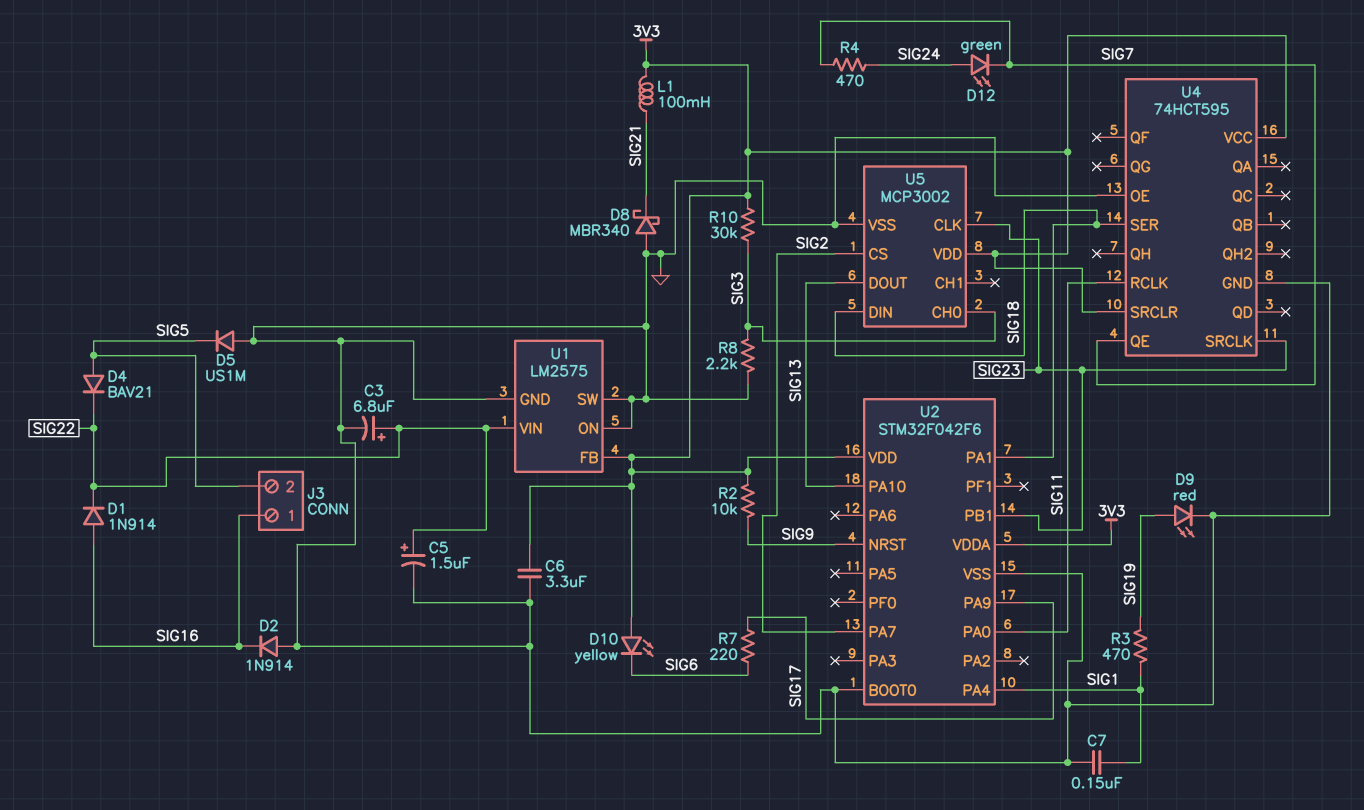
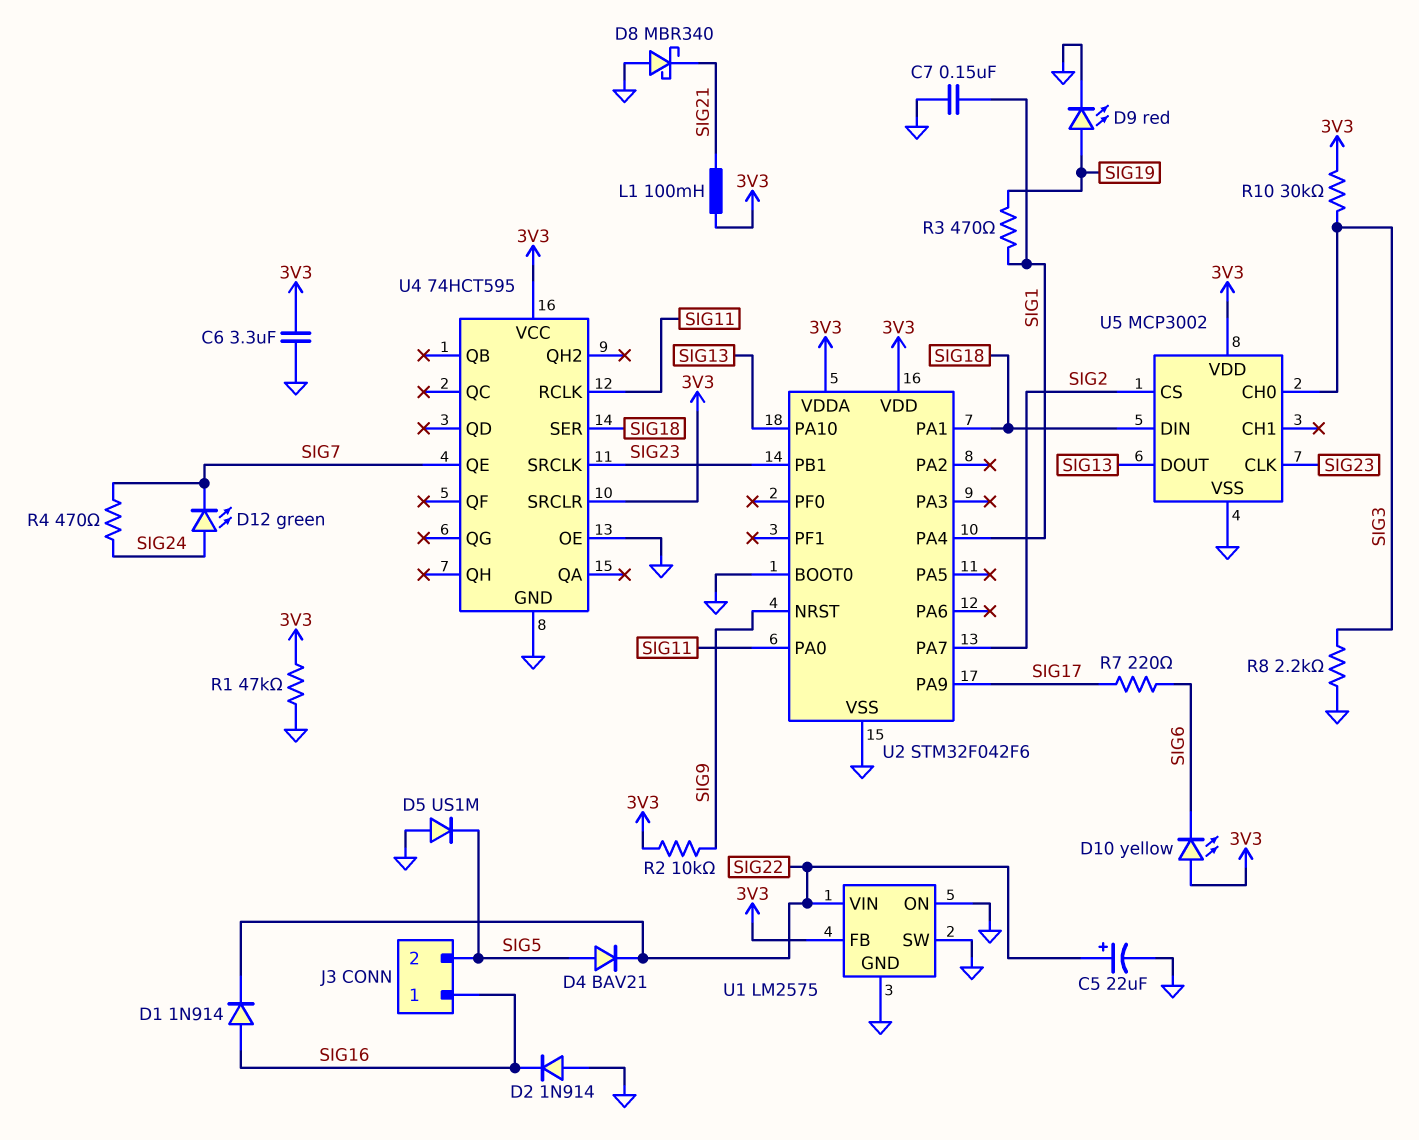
C3: 6.8uF (plus SIG22, minus GND) -> none
C5: 1.5uF (plus SIG22, minus GND) -> 22uF (plus SIG22, minus GND)
R1: none -> 47k (3V3, GND)

